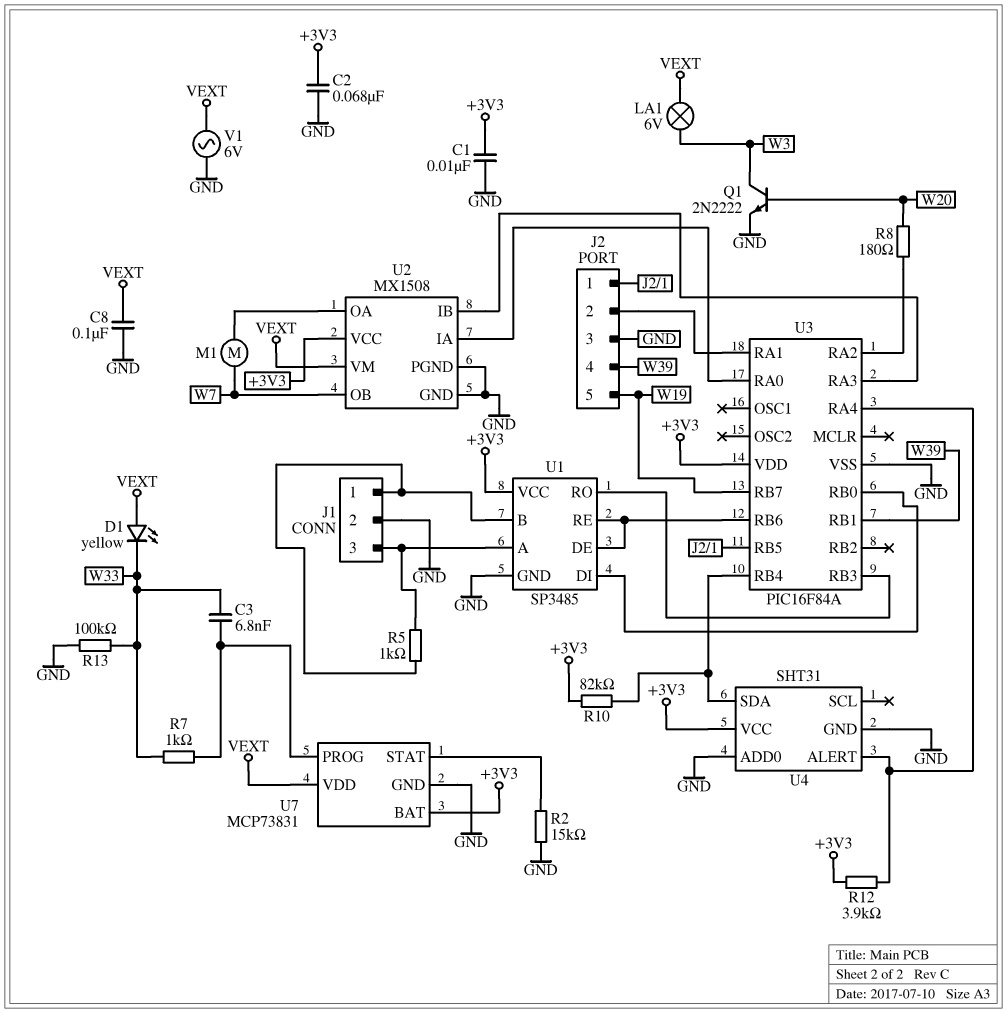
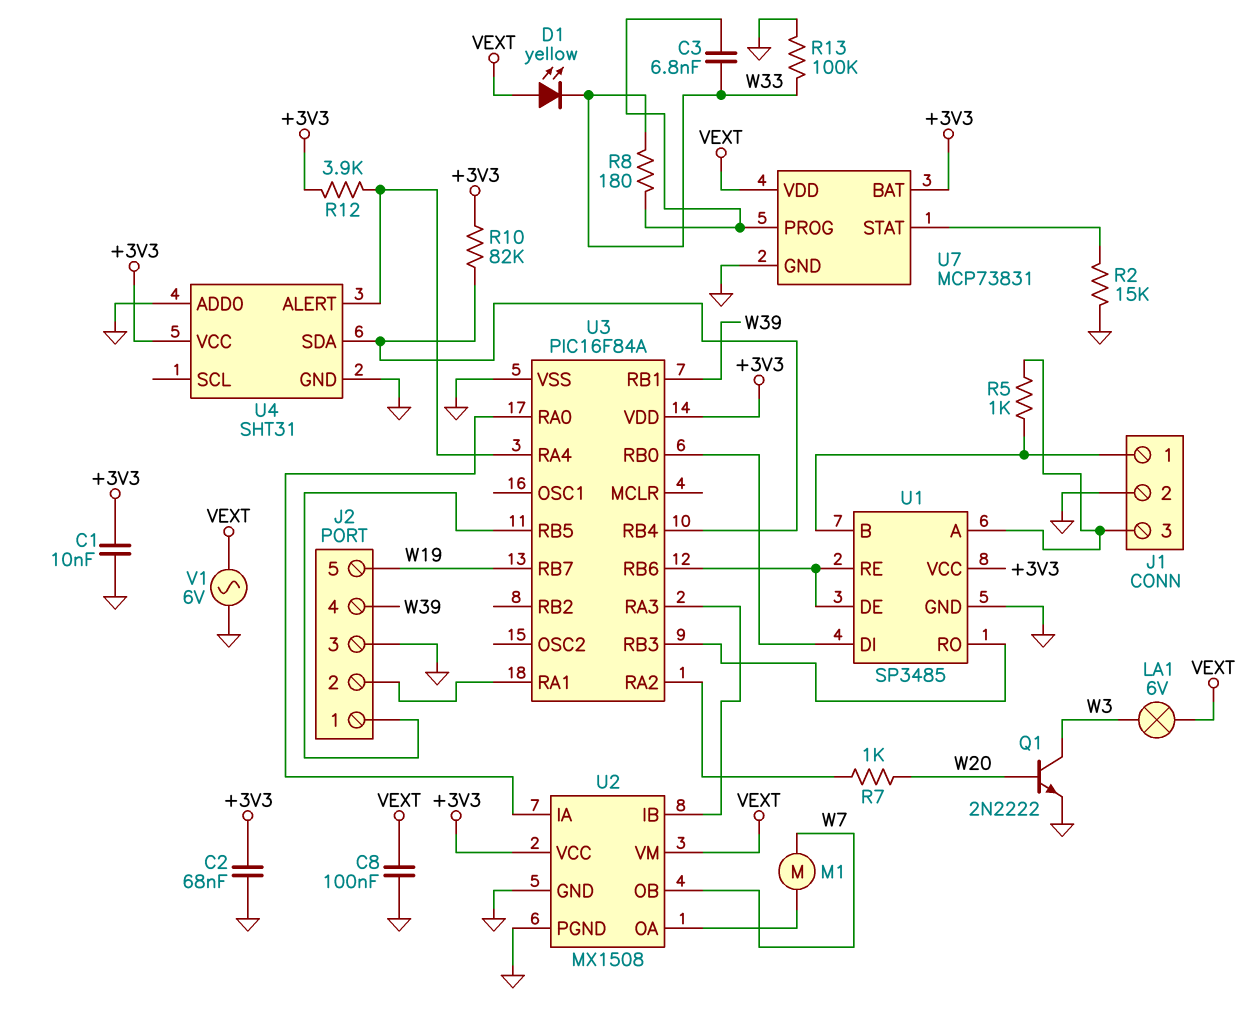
R7: 1k (U7/PROG, W33) -> 1k (U3/RA2, W20)
R8: 180 (U3/RA2, W20) -> 180 (U7/PROG, W33)

